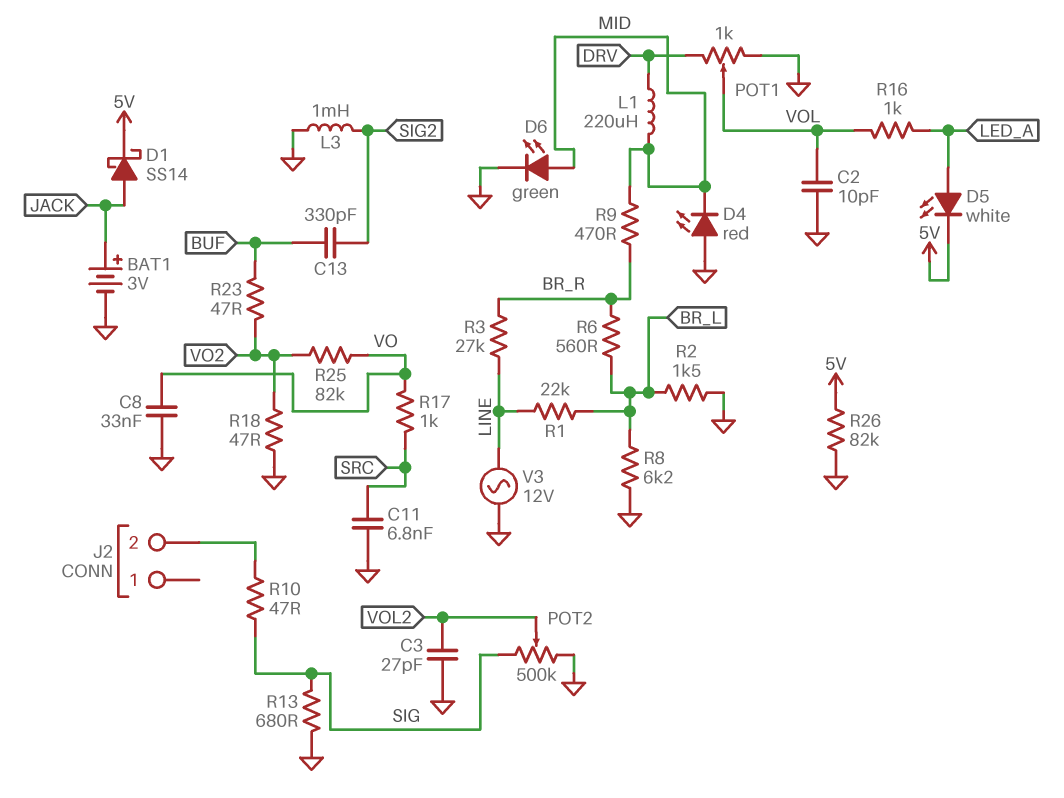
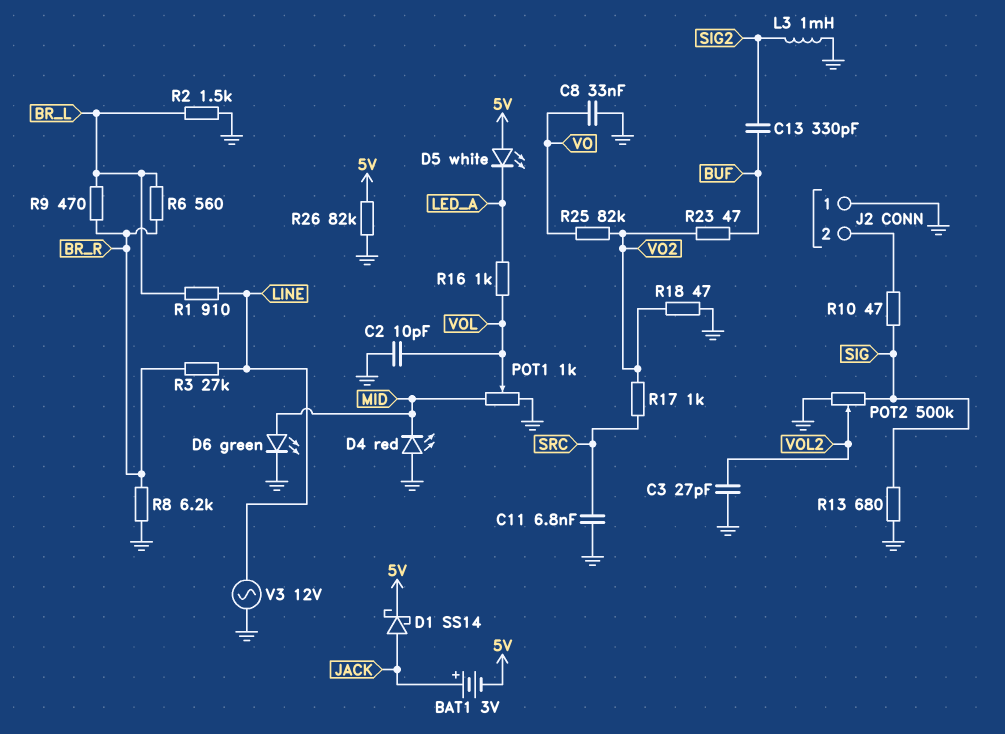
BAT1: 3V (plus JACK, minus GND) -> 3V (plus JACK, minus 5V)
D5: LED white (A LED_A, K 5V) -> LED white (A 5V, K LED_A)
J2 pin 1: none -> GND
L1: 220uH (DRV, MID) -> none
POT1: 1k (DRV, GND, wiper VOL) -> 1k (GND, MID, wiper VOL)
R1: 22k (BR_L, LINE) -> 910 (BR_L, LINE)
R8: 6.2k (BR_L, GND) -> 6.2k (BR_R, GND)
R9: 470 (BR_R, MID) -> 470 (BR_L, BR_R)
R17: 1k (SRC, VO) -> 1k (SRC, VO2)

